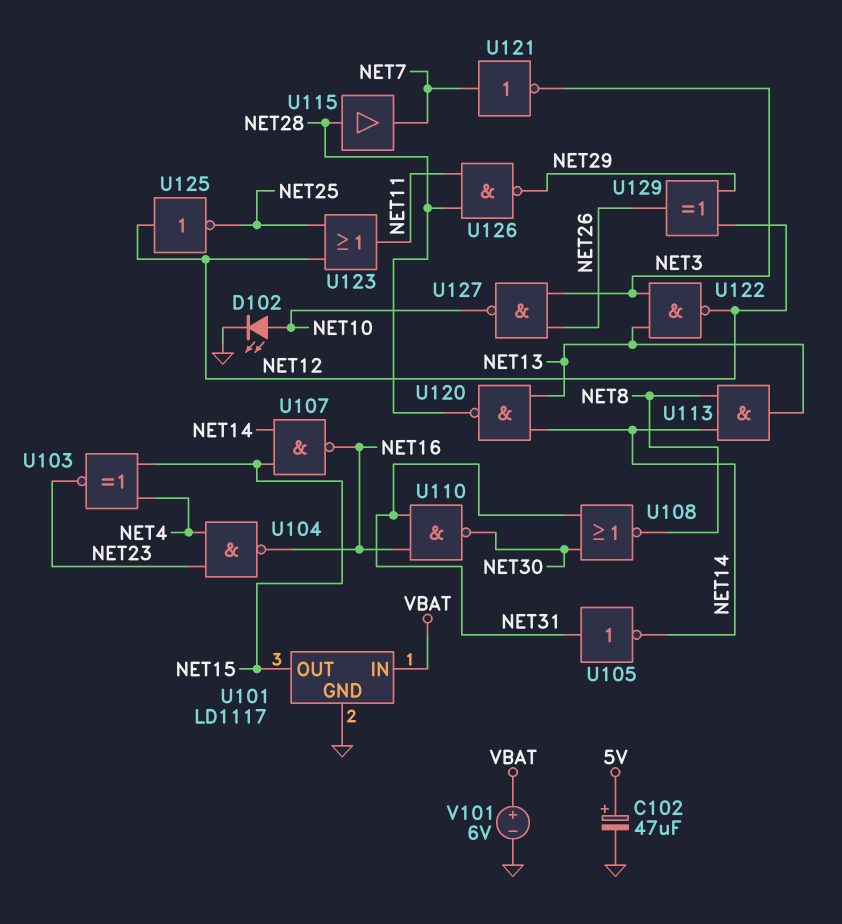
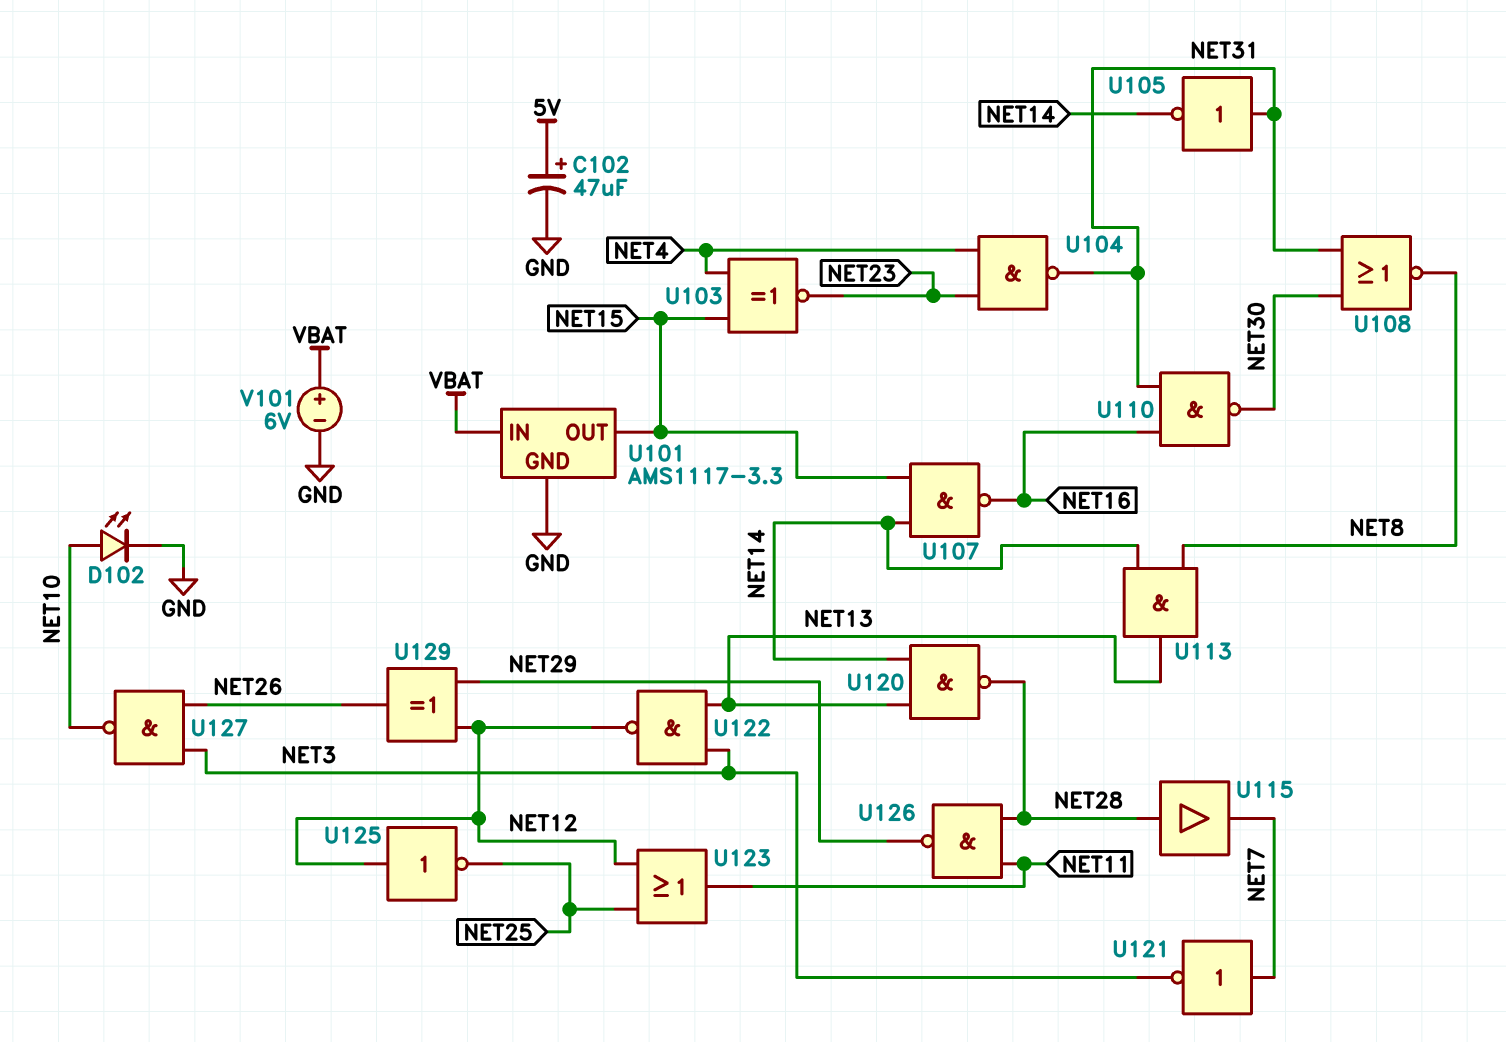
U101: LD1117 -> AMS1117-3.3
U104: NAND (in NET4, in NET23, out NET16) -> NAND (in NET4, in NET23, out NET31)

